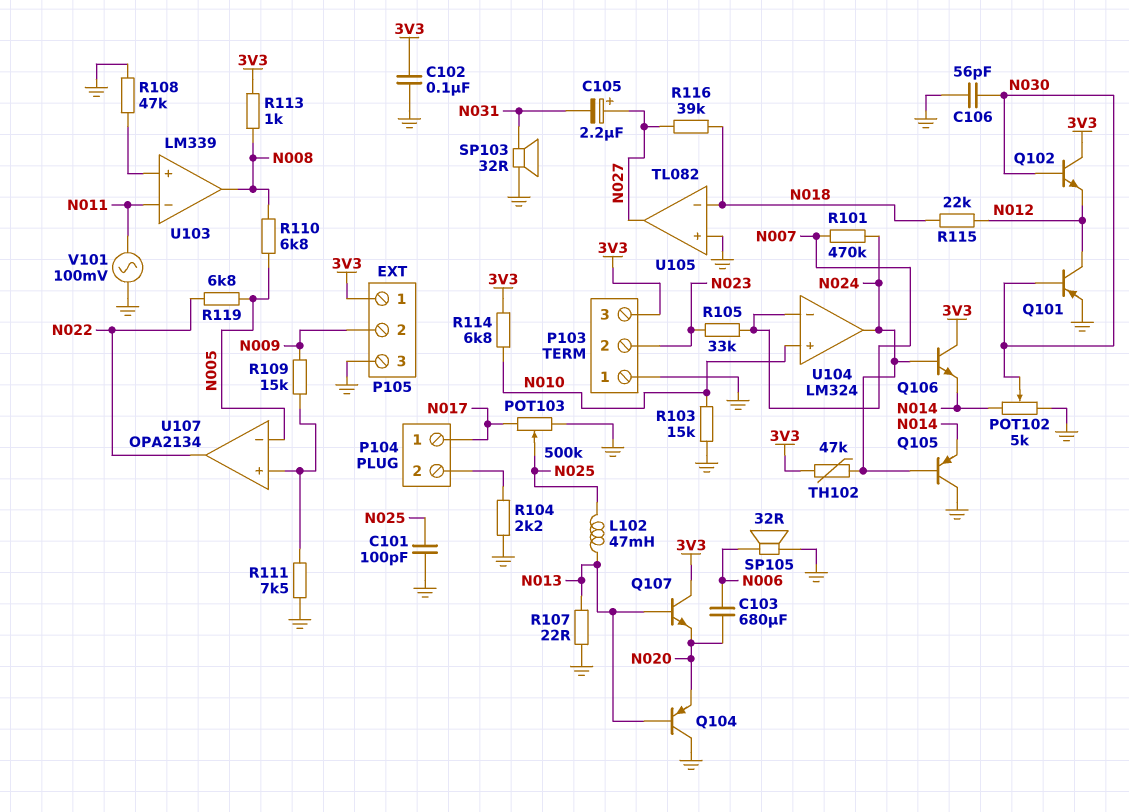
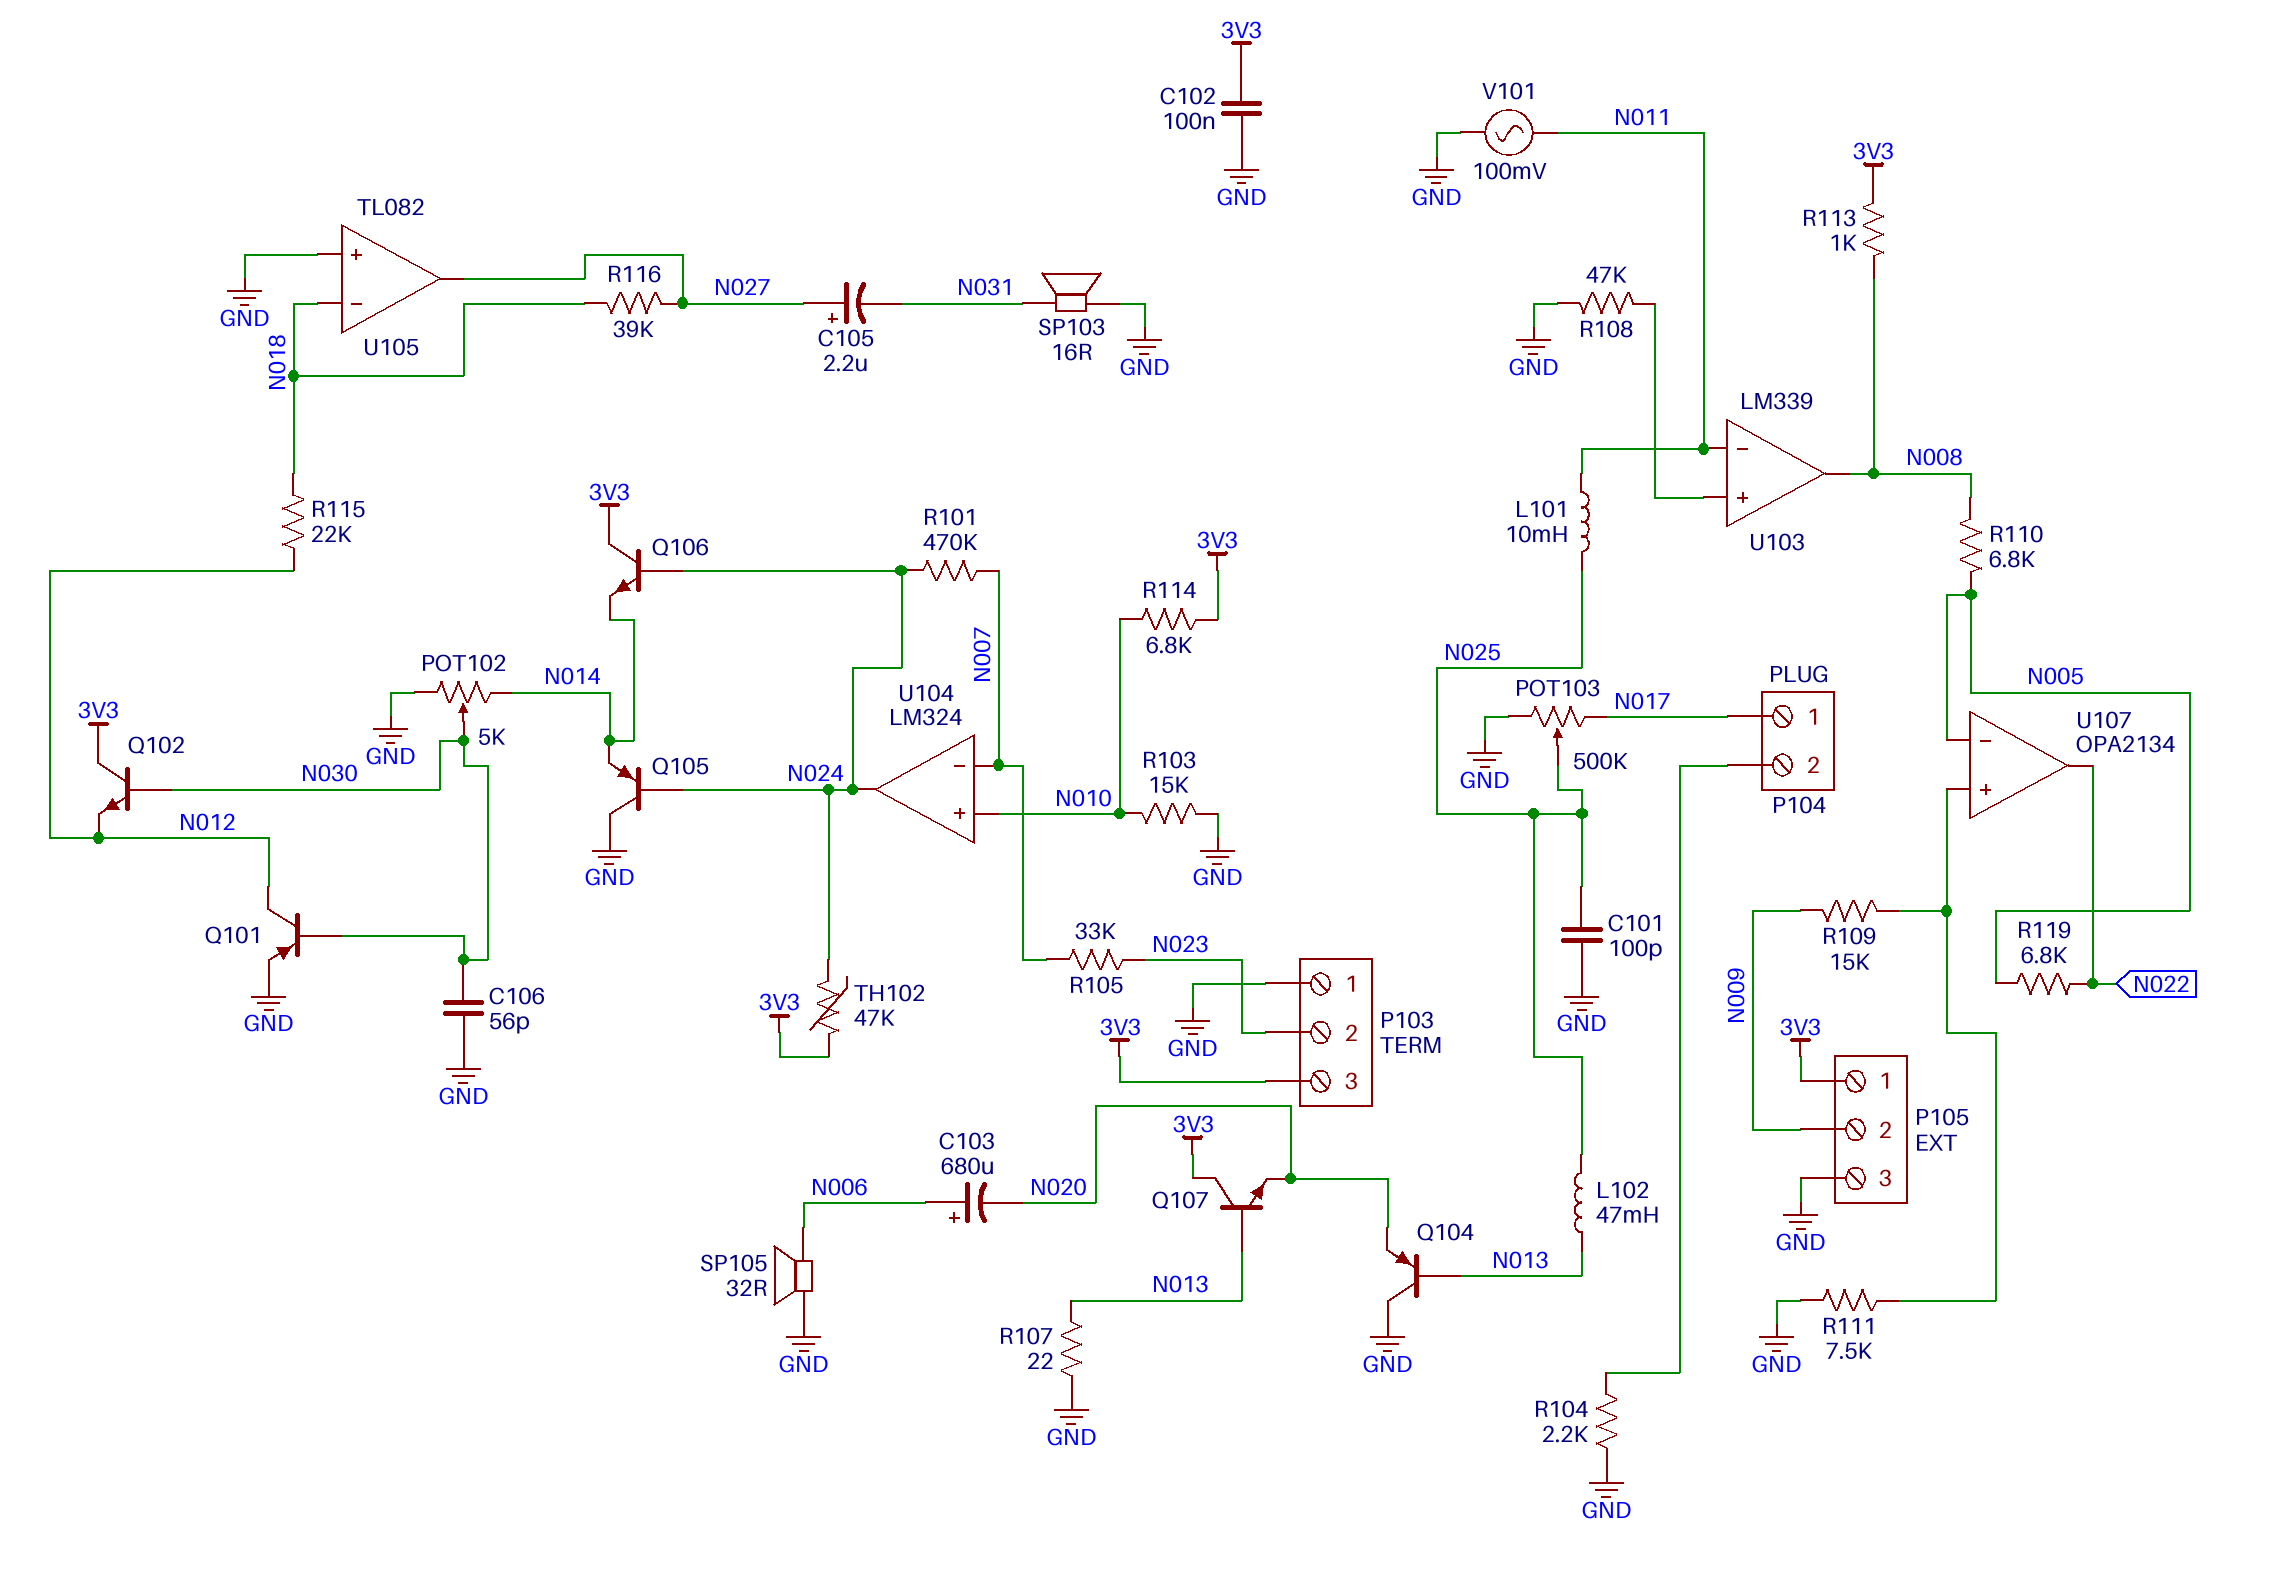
C103: 680uF (N006, N020) -> 680uF (plus N006, minus N020)
L101: none -> 10mH (N011, N025)
SP103: speaker 32R (GND, N031) -> speaker 16R (GND, N031)

